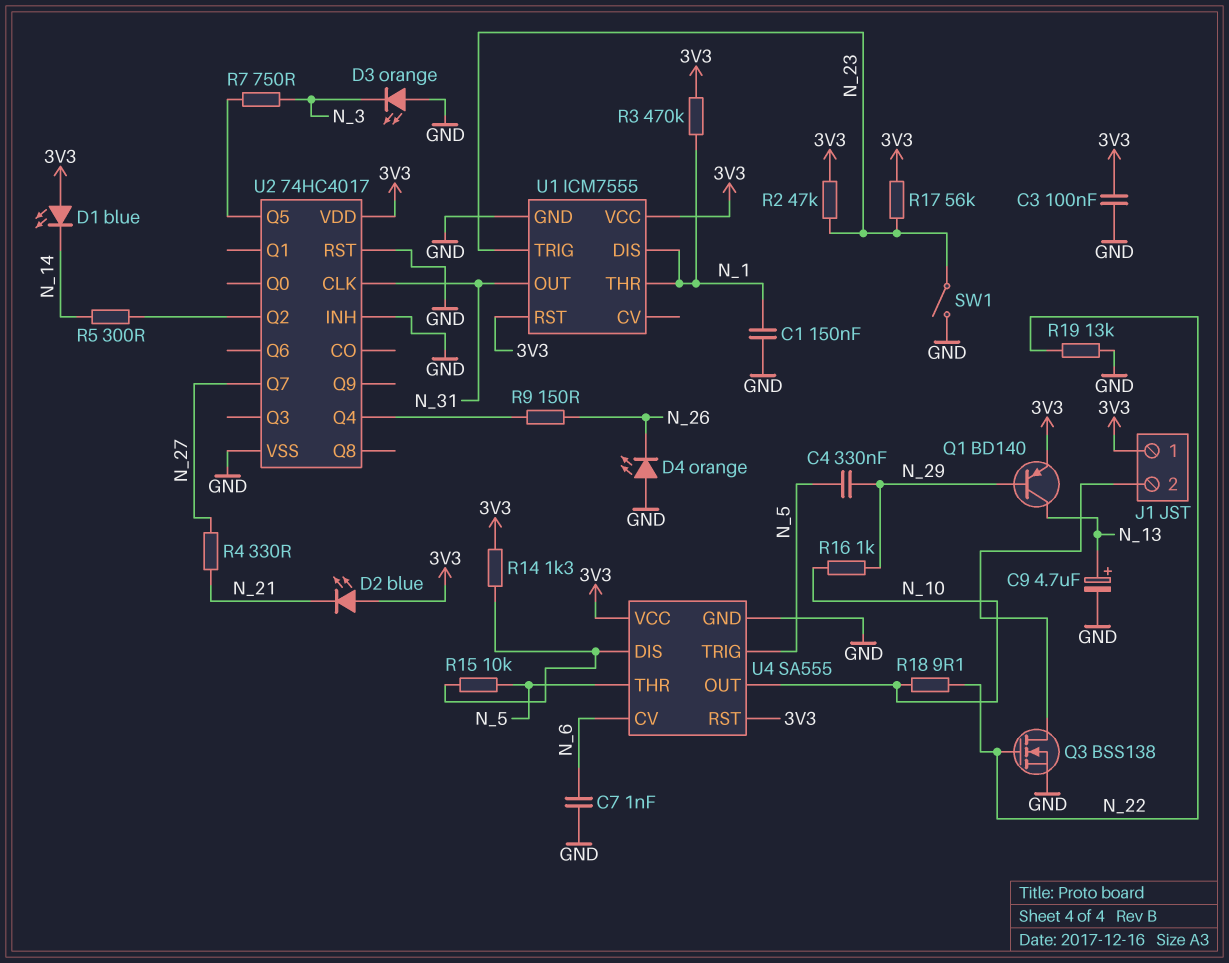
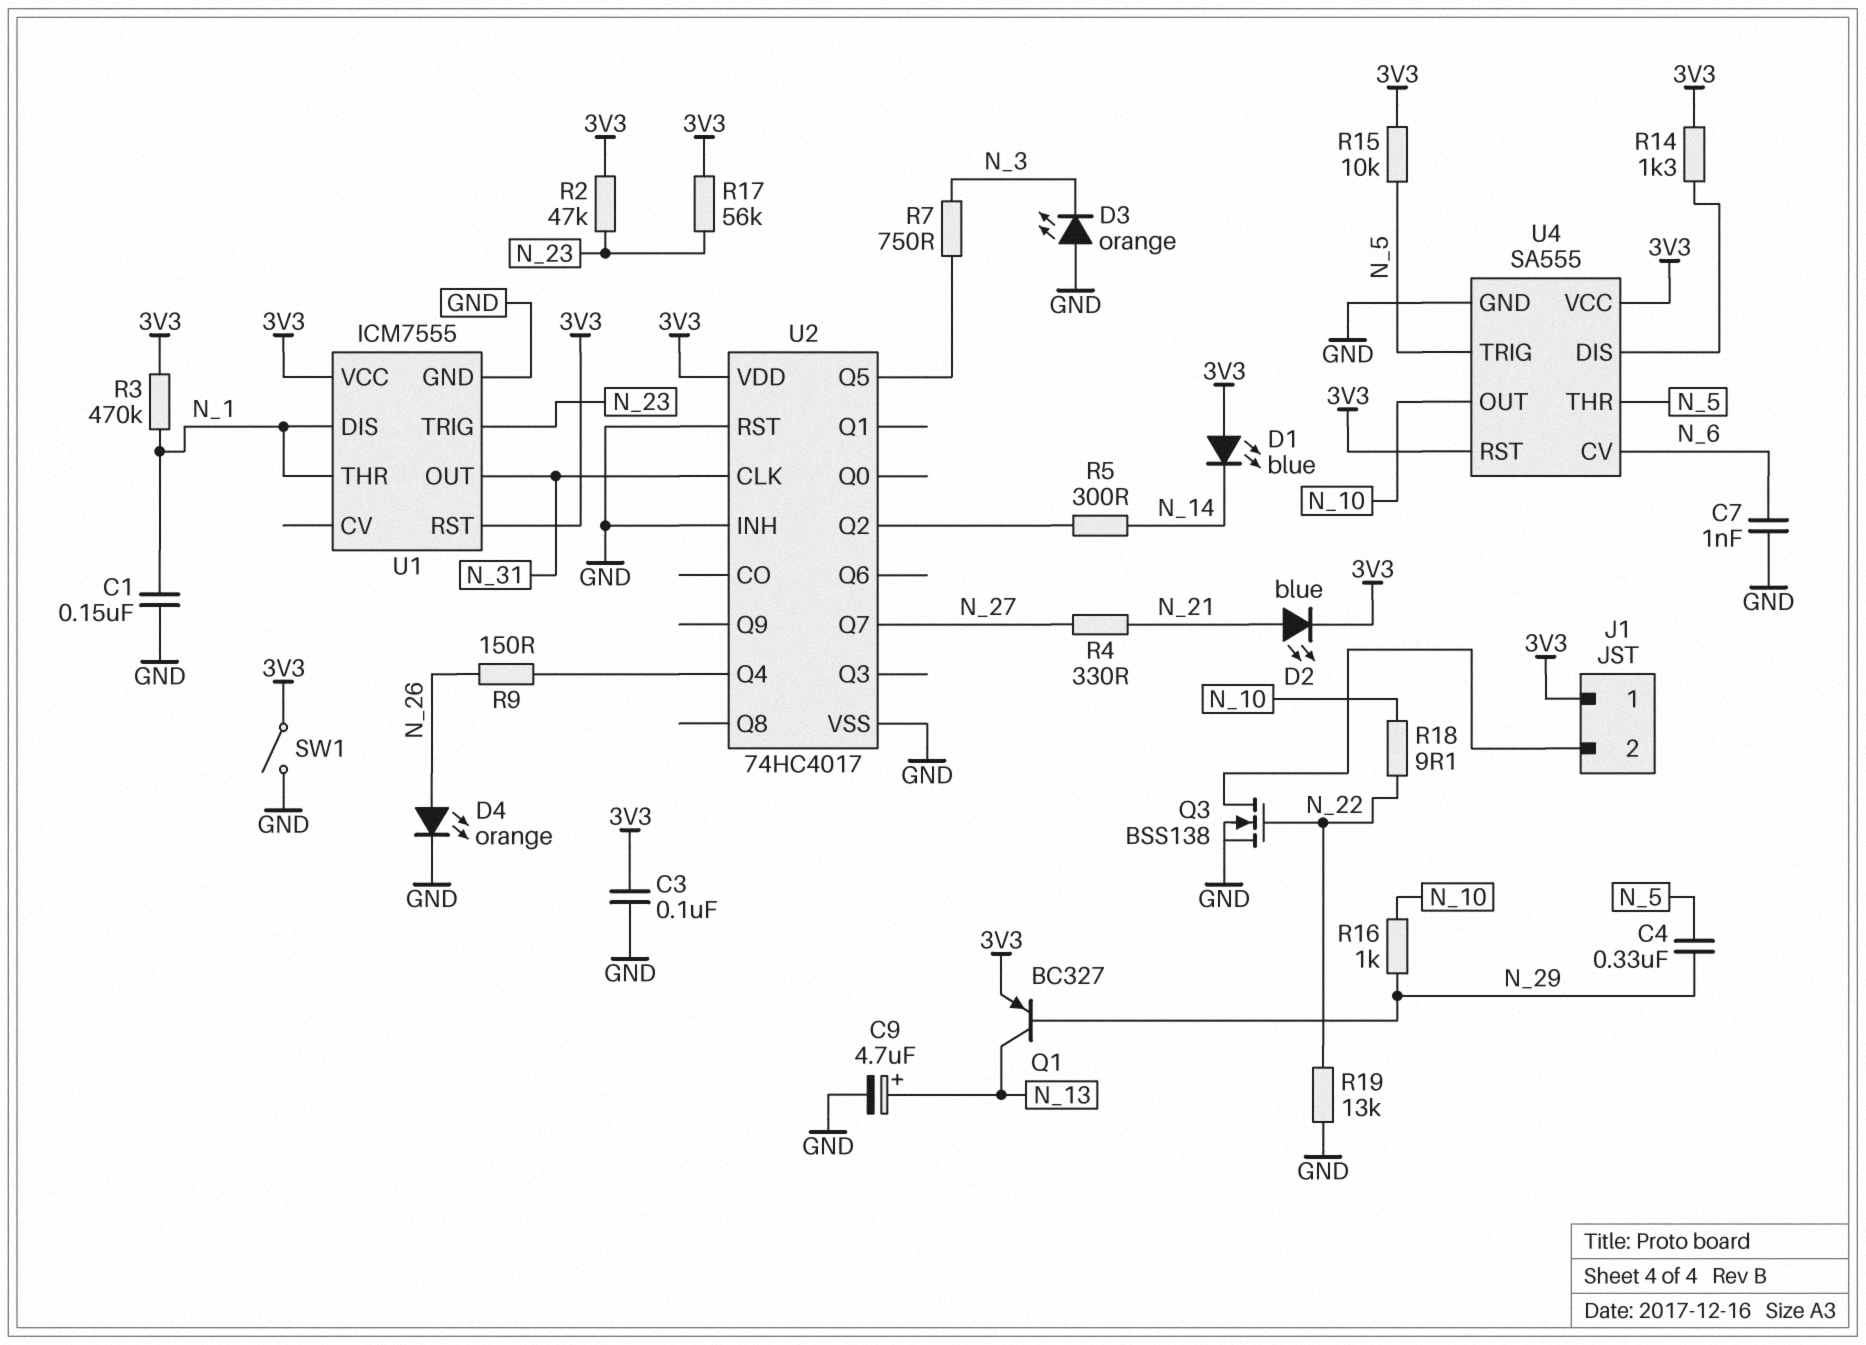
D2: LED blue (A 3V3, K N_21) -> LED blue (A N_21, K 3V3)
D4: LED orange (A GND, K N_26) -> LED orange (A N_26, K GND)
Q1: PNP BD140 (B N_29, C N_13, E 3V3) -> PNP BC327 (B N_29, C N_13, E 3V3)
R15: 10k (N_5, U4/DIS) -> 10k (3V3, N_5)
SW1: switch (GND, N_23) -> switch (3V3, GND)

